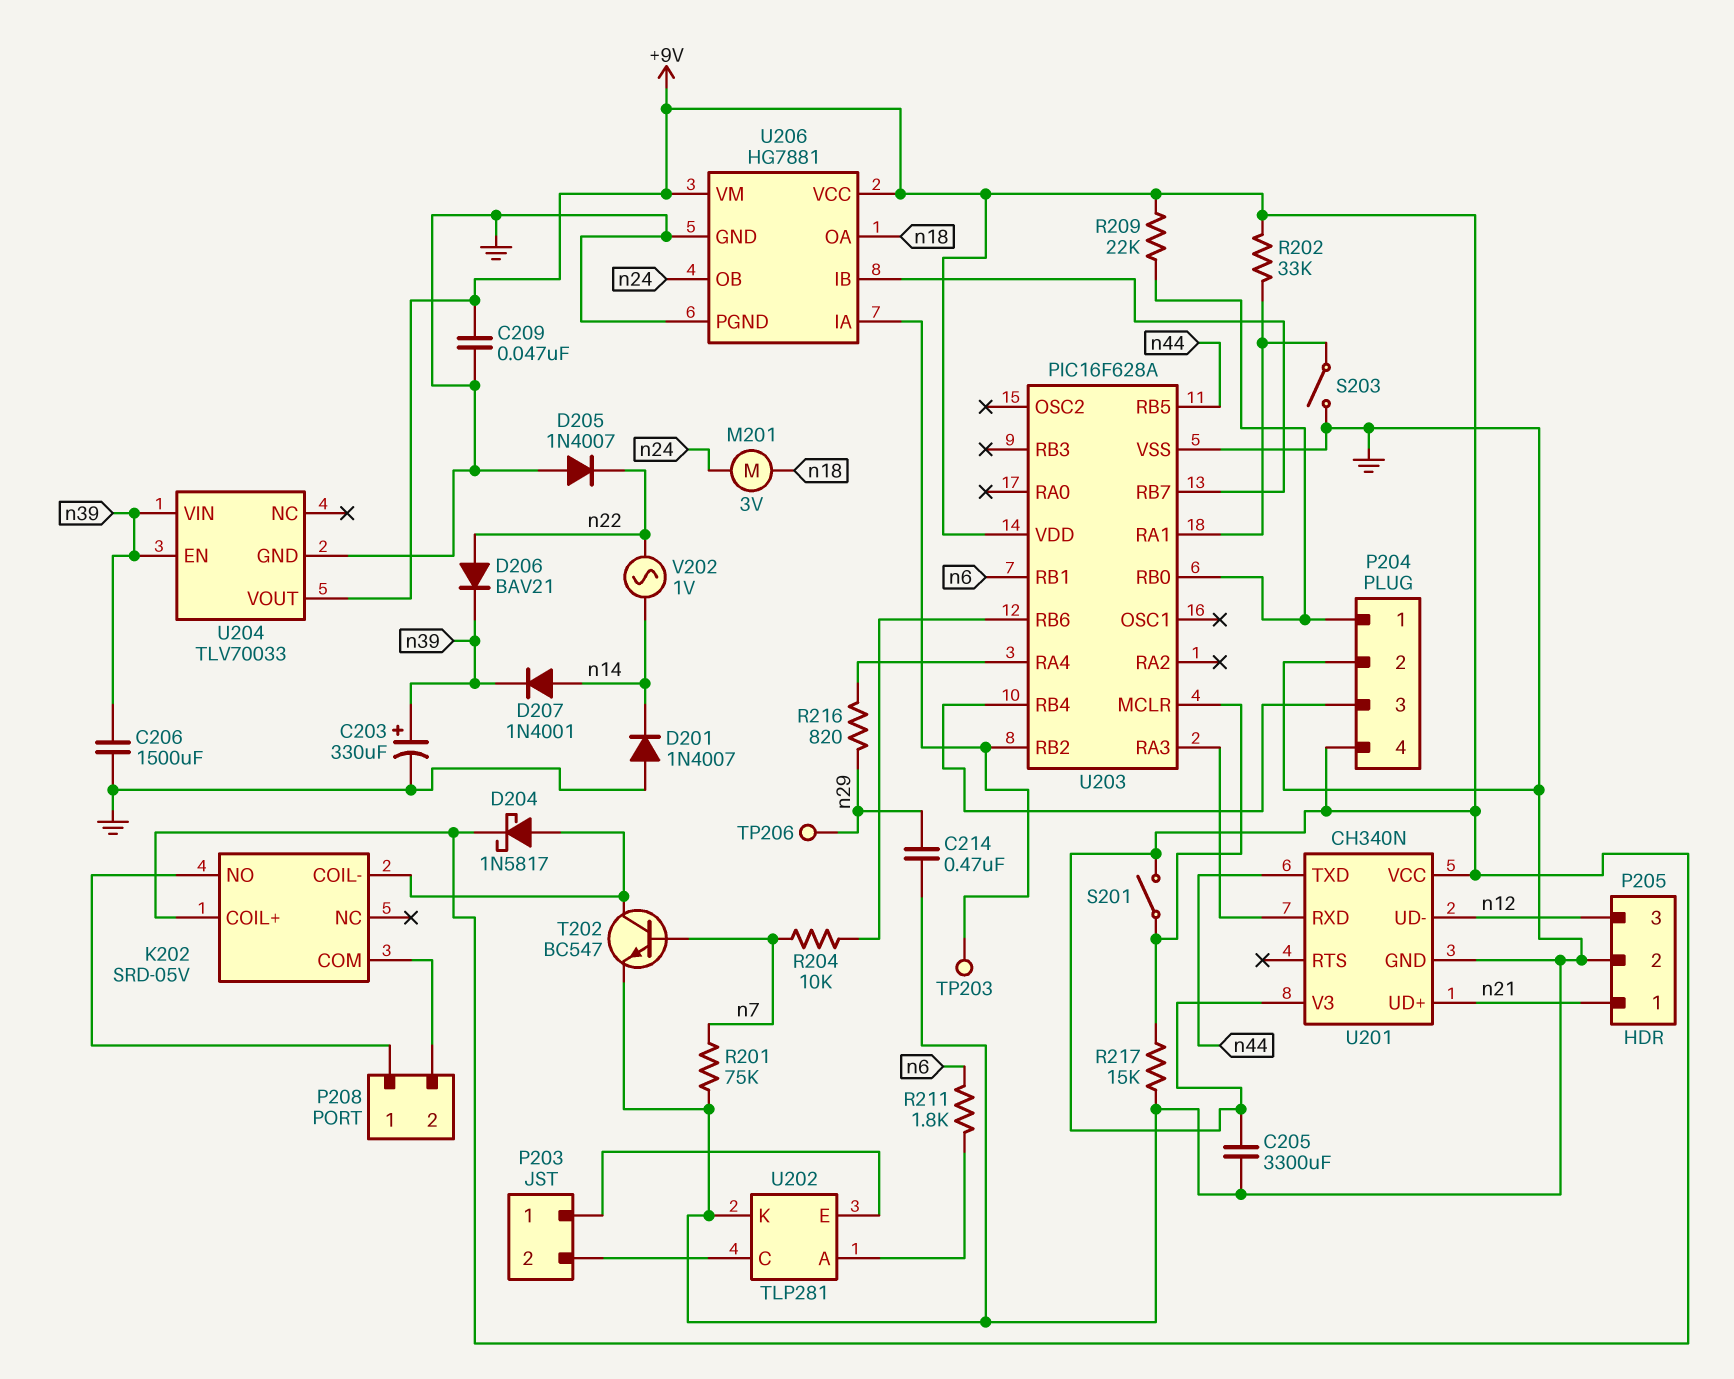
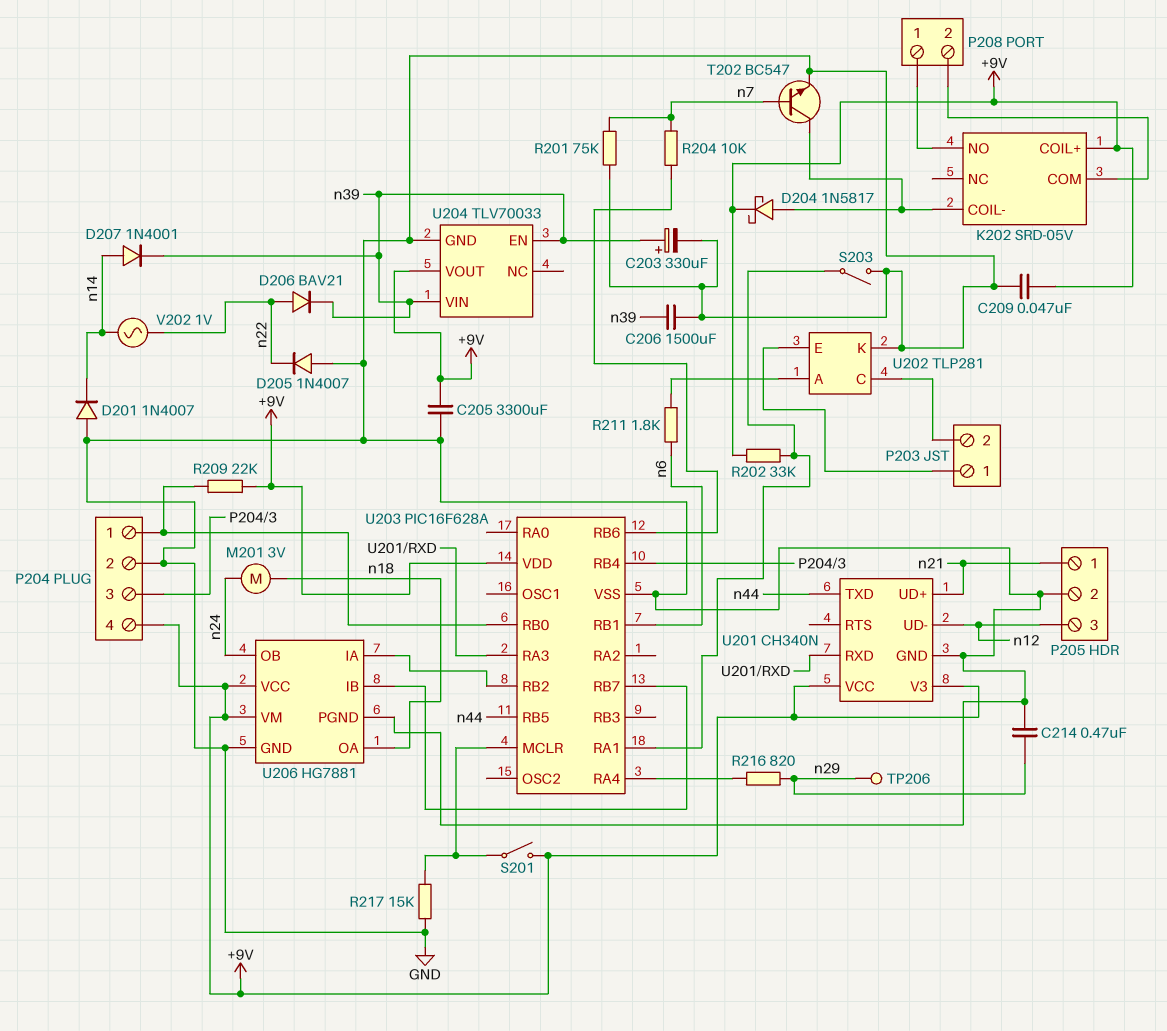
TP203: test point (U203/RB2) -> none

